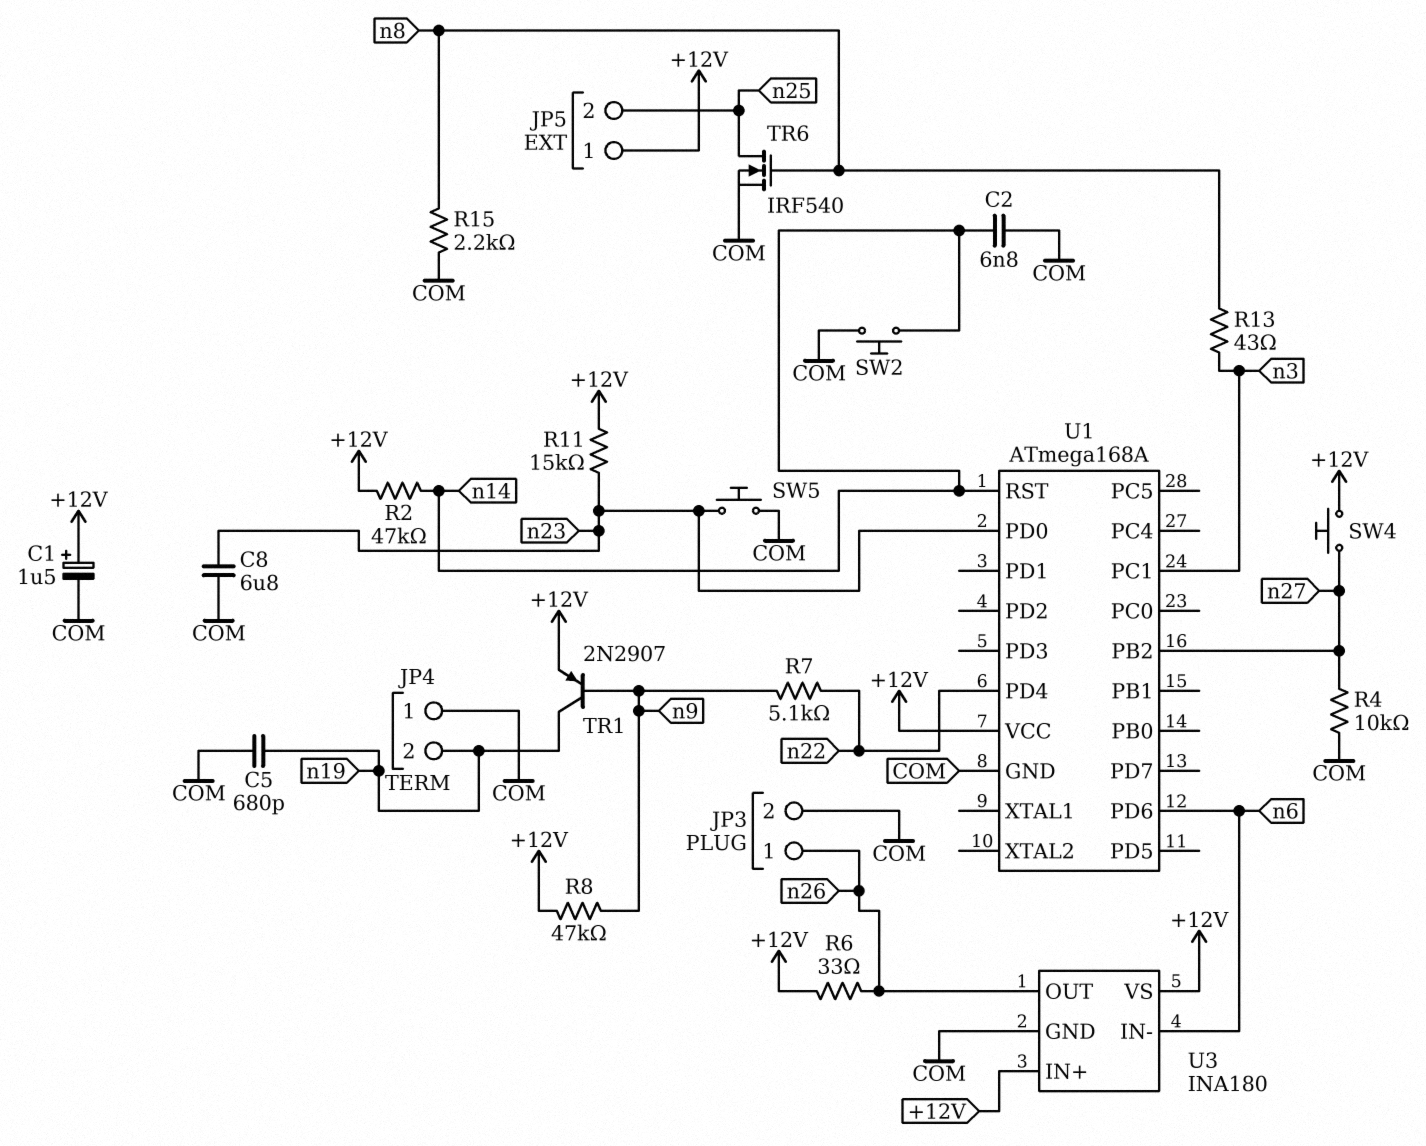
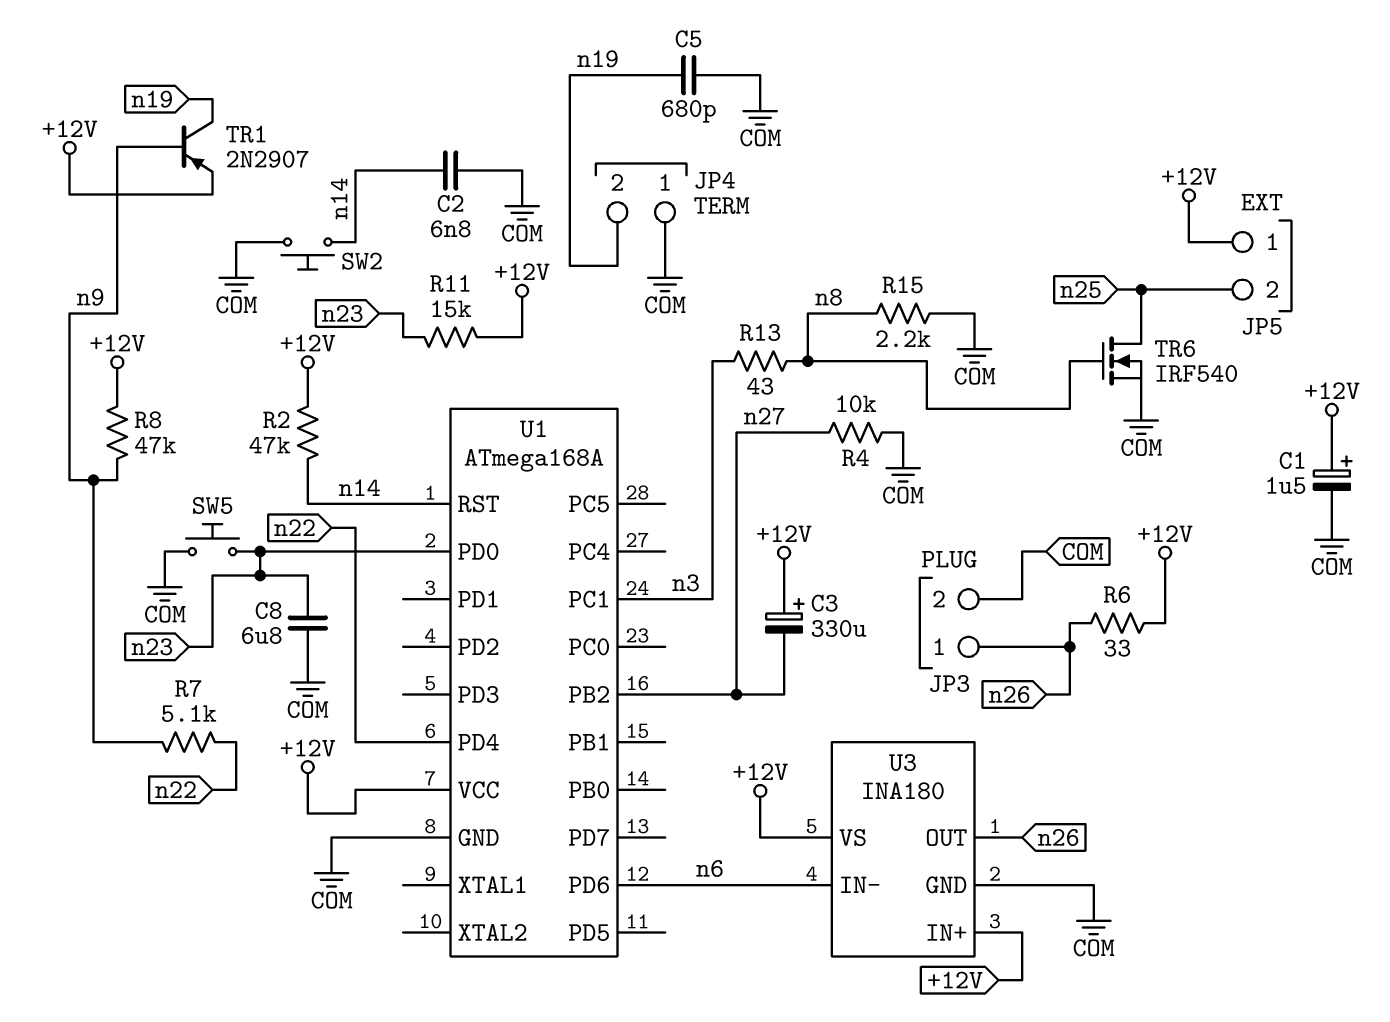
C3: none -> 330uF (plus +12V, minus n27)
SW4: button (+12V, n27) -> none

